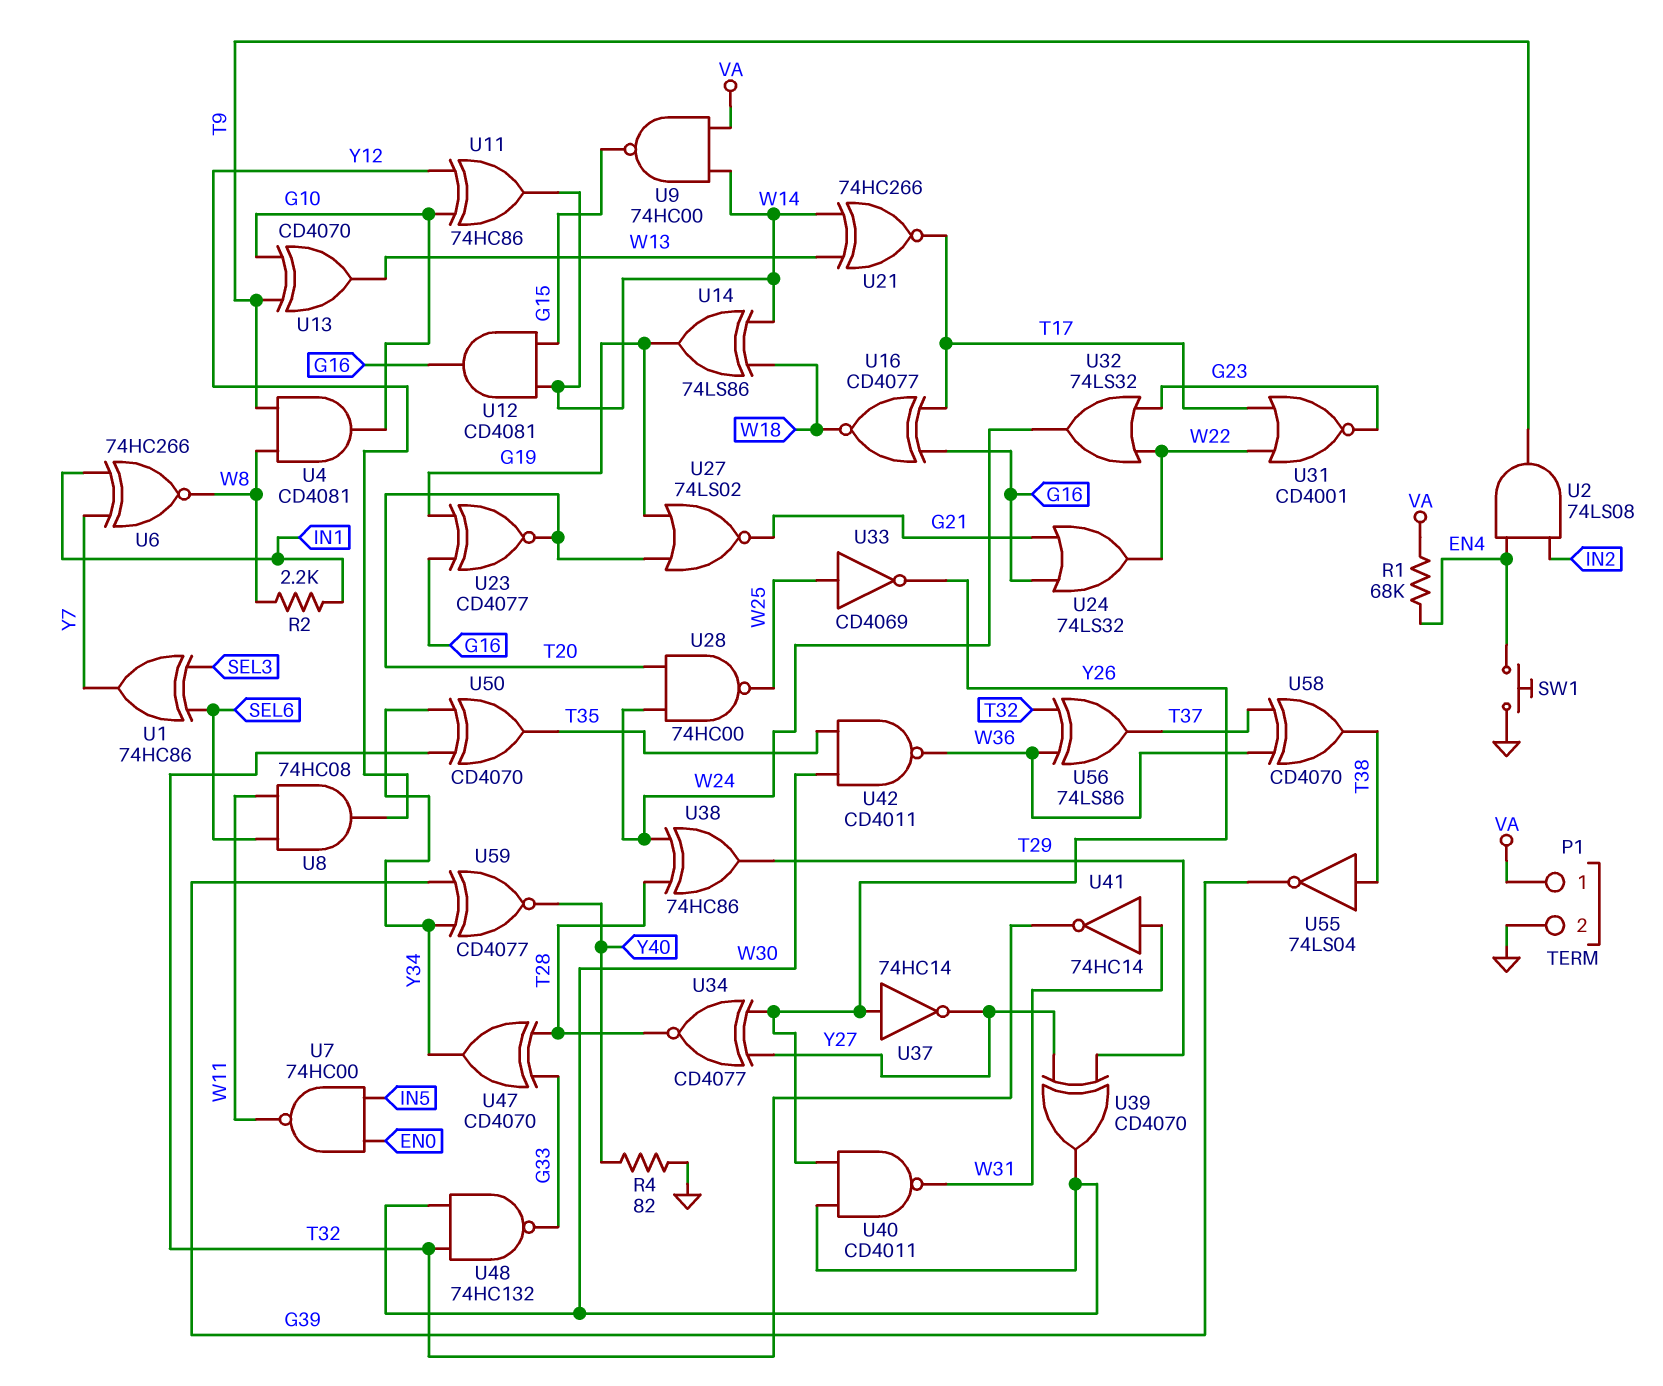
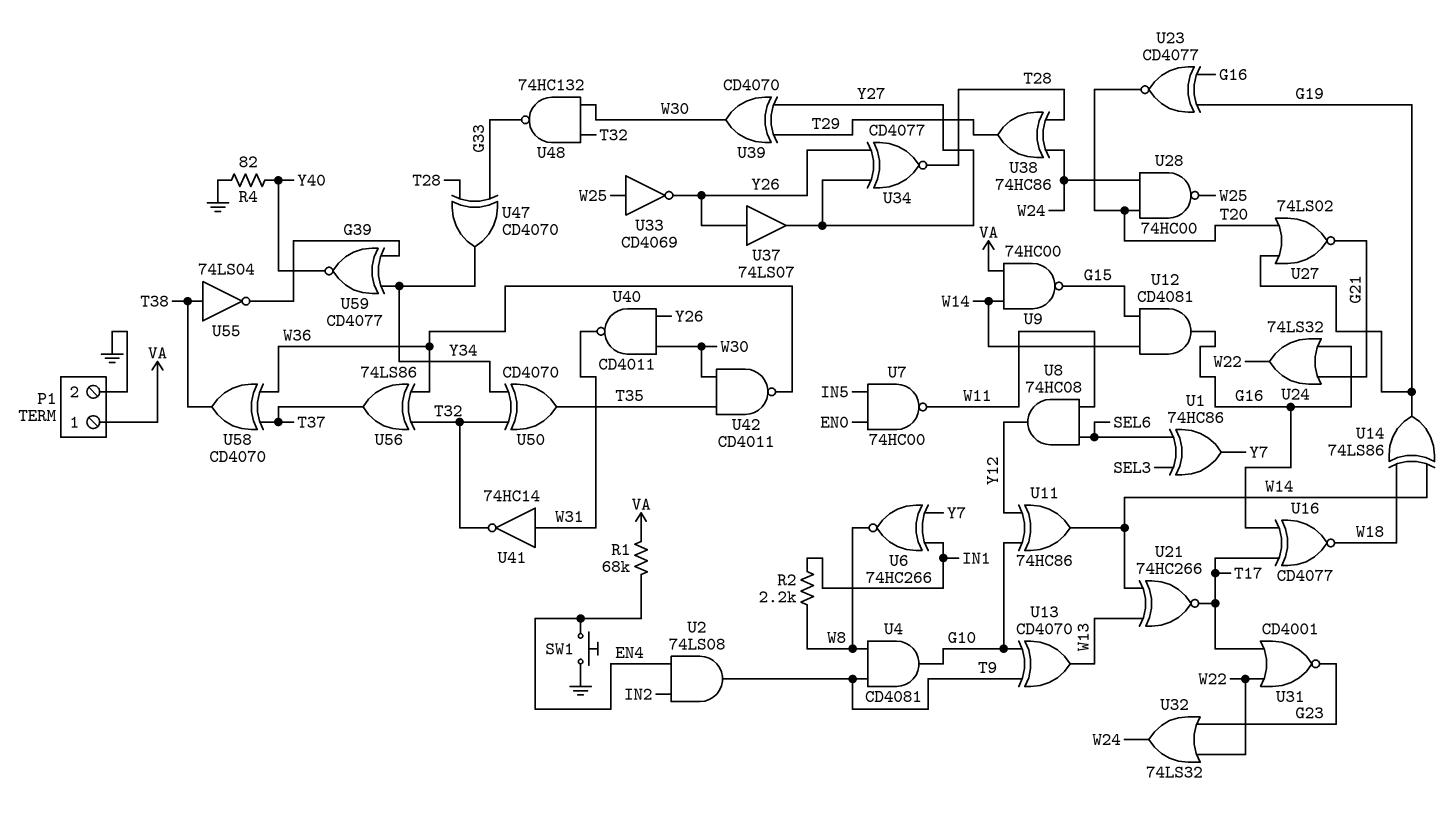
U37: NOT 74HC14 (in Y26, out Y27) -> buffer 74LS07 (in Y26, out Y27)

